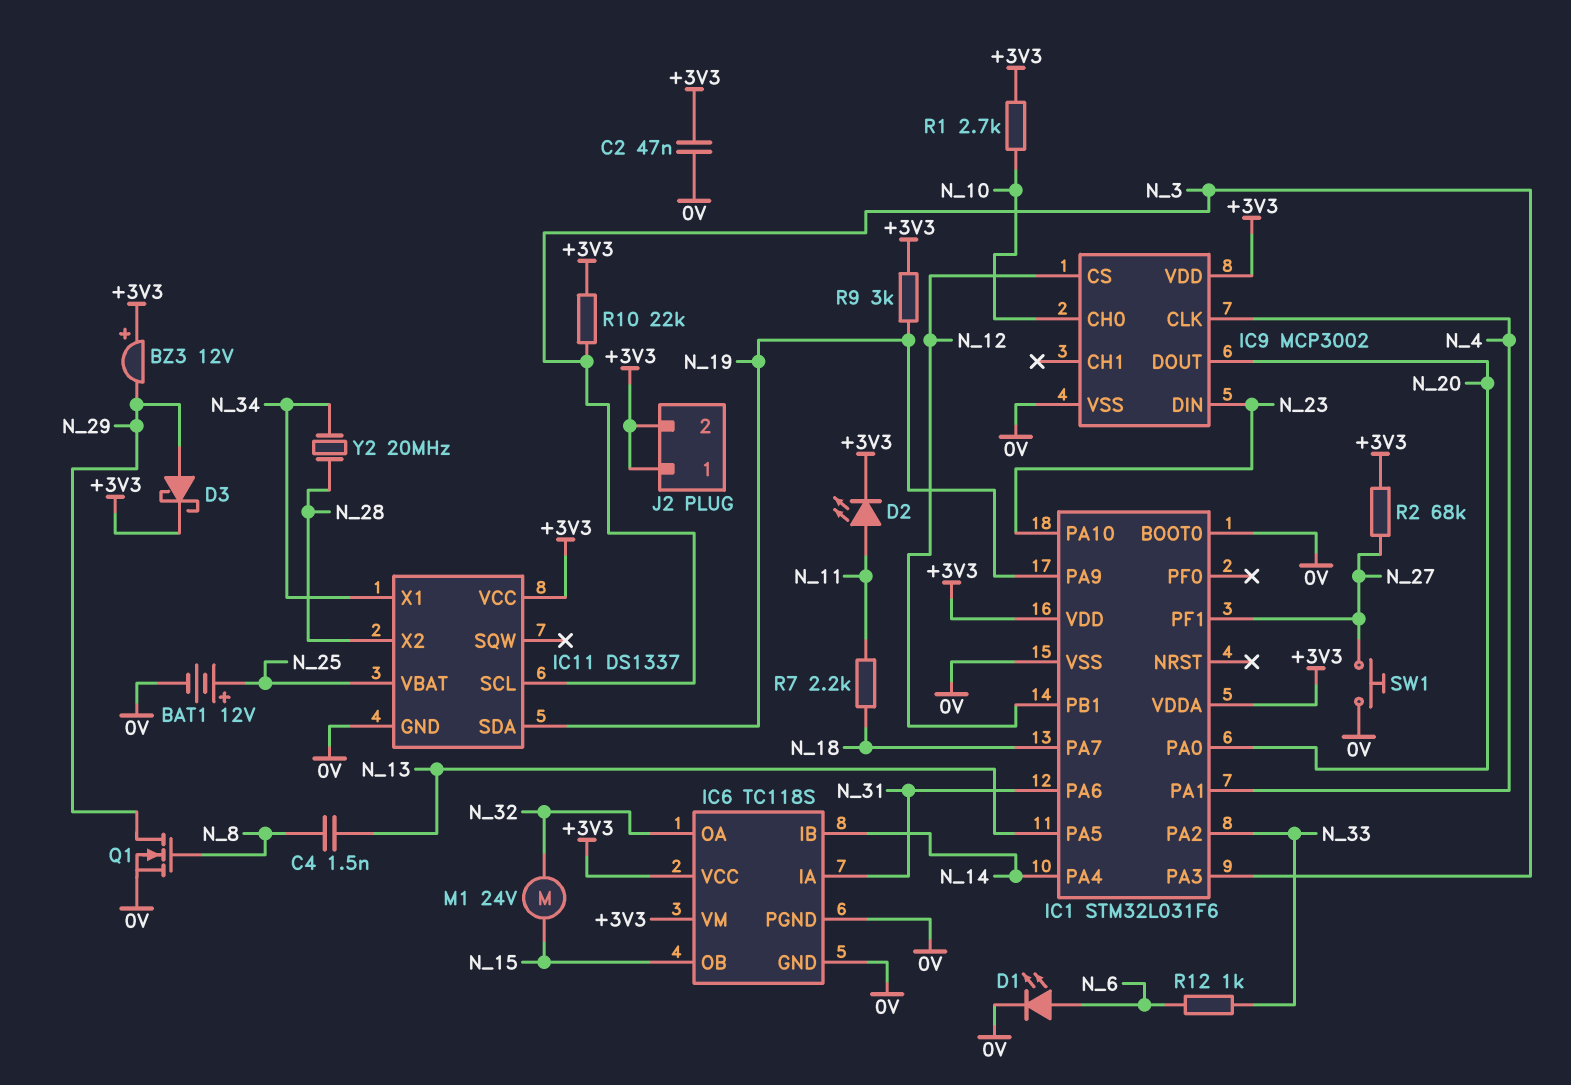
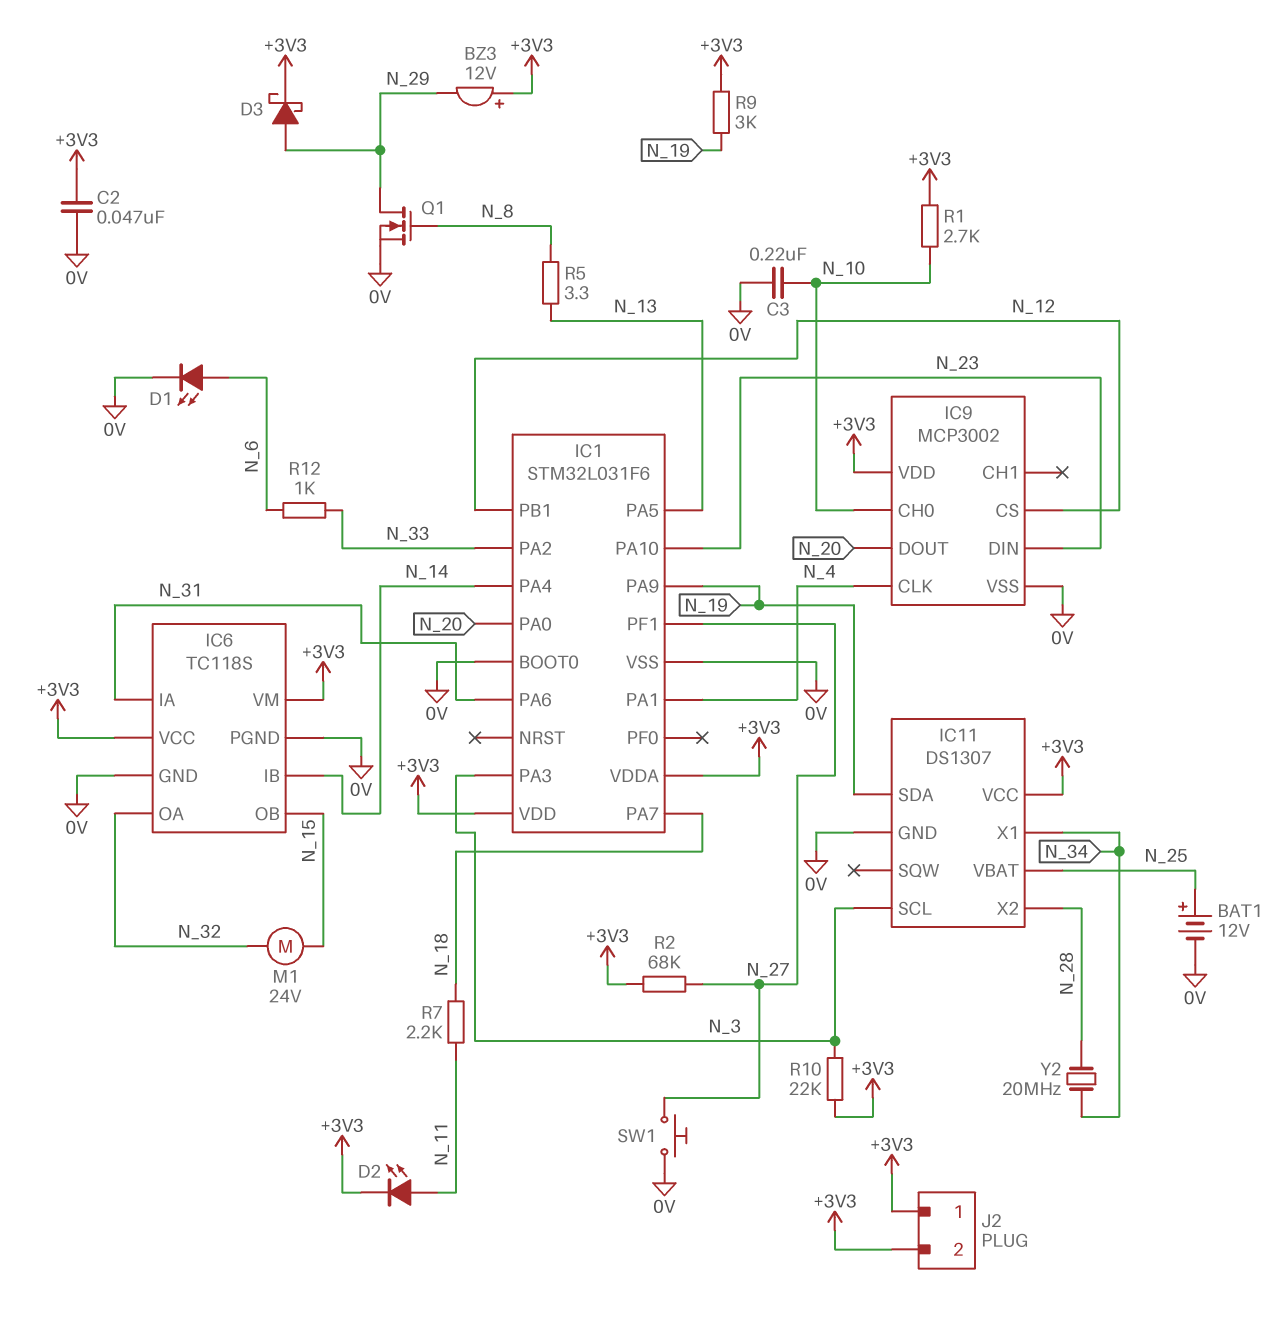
C3: none -> 220nF (0V, N_10)
C4: 1.5nF (N_8, N_13) -> none
IC11: DS1337 -> DS1307
R5: none -> 3.3 (N_8, N_13)

